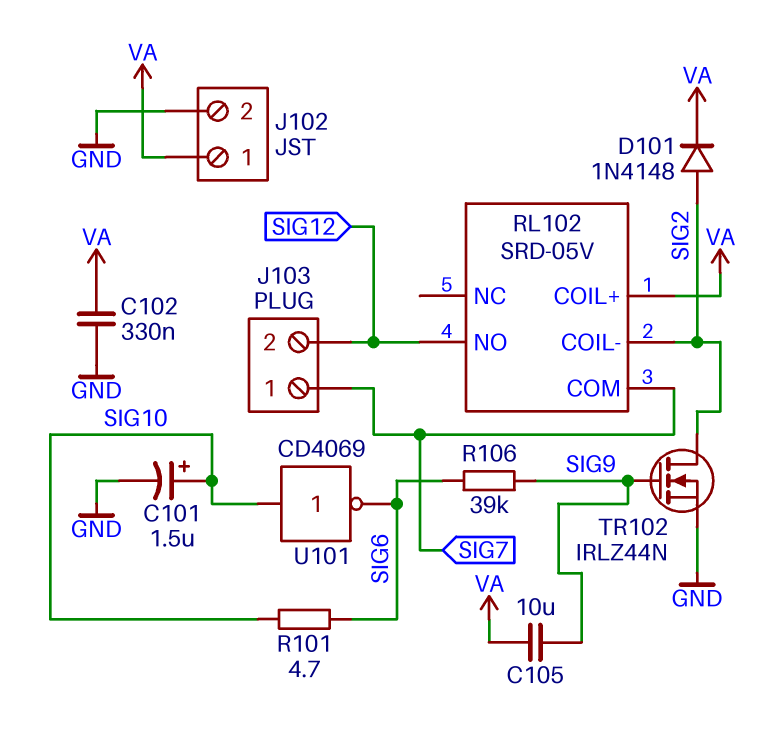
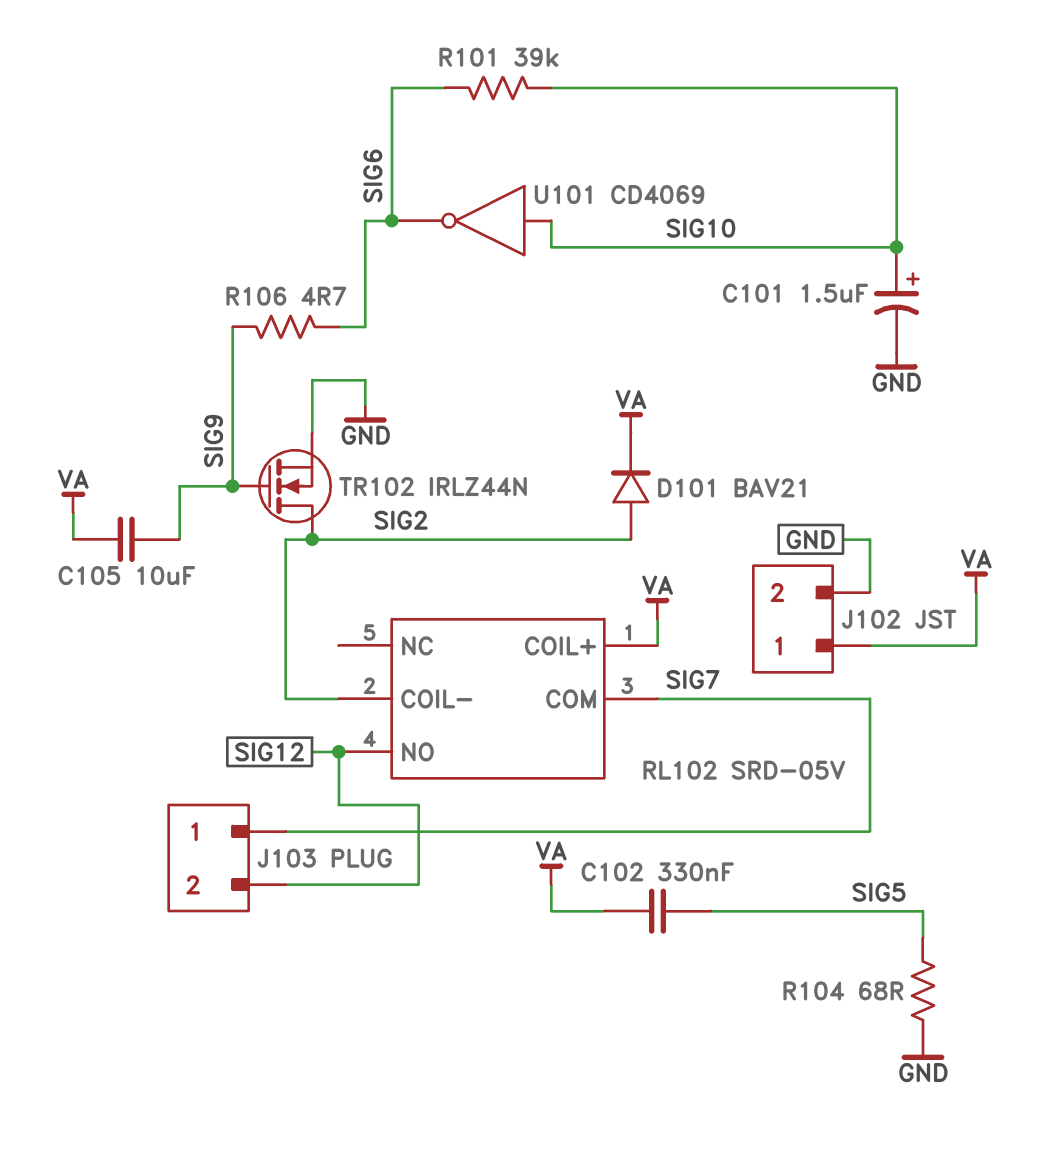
C102: 330nF (GND, VA) -> 330nF (SIG5, VA)
D101: diode 1N4148 (A SIG2, K VA) -> diode BAV21 (A SIG2, K VA)
R101: 4.7 (SIG6, SIG10) -> 39k (SIG6, SIG10)
R104: none -> 68 (GND, SIG5)
R106: 39k (SIG6, SIG9) -> 4.7 (SIG6, SIG9)

